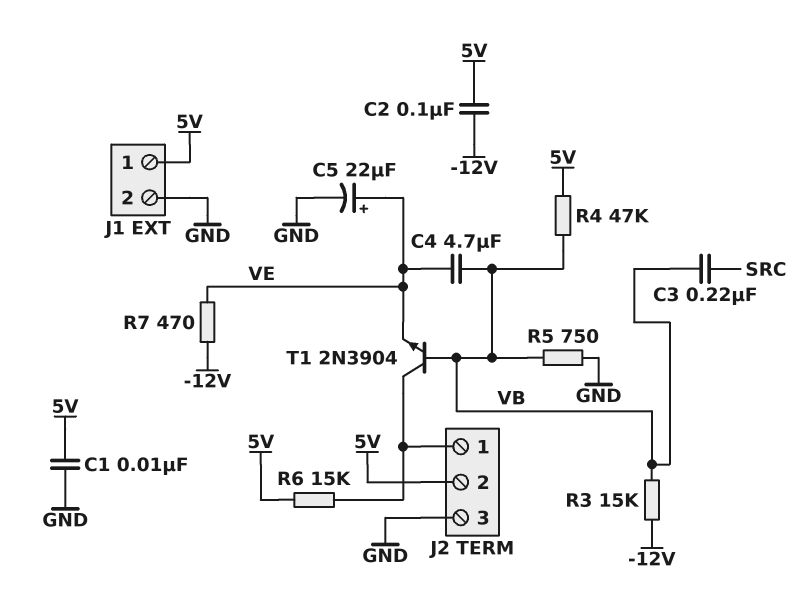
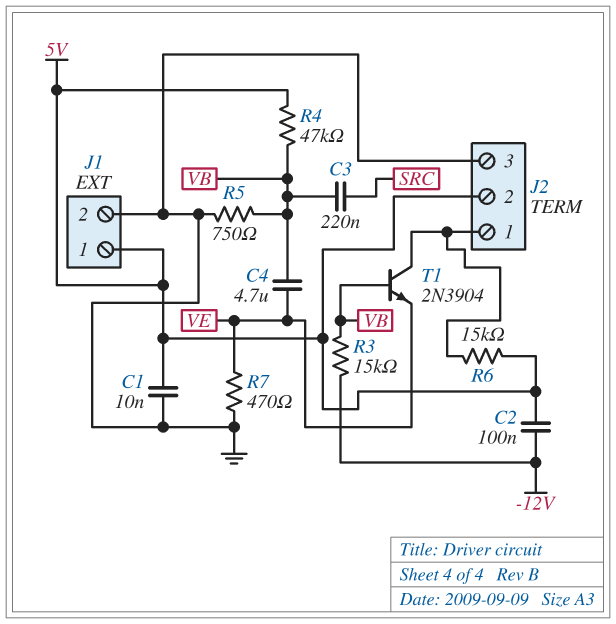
C5: 22uF (plus VE, minus GND) -> none
R7: 470 (-12V, VE) -> 470 (GND, VE)

